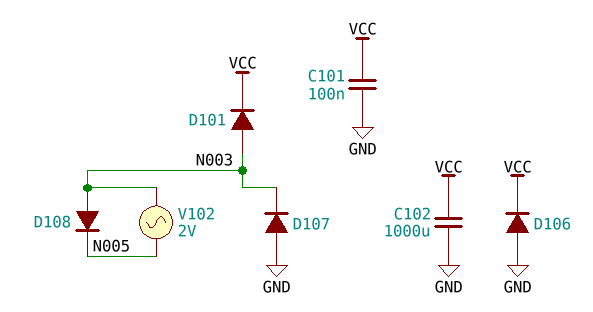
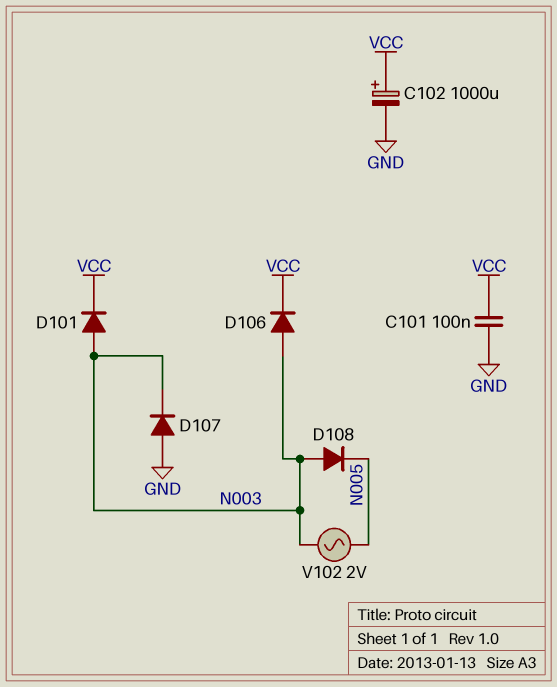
C102: 1000uF (GND, VCC) -> 1000uF (plus VCC, minus GND)
D106: diode (A GND, K VCC) -> diode (A N003, K VCC)

